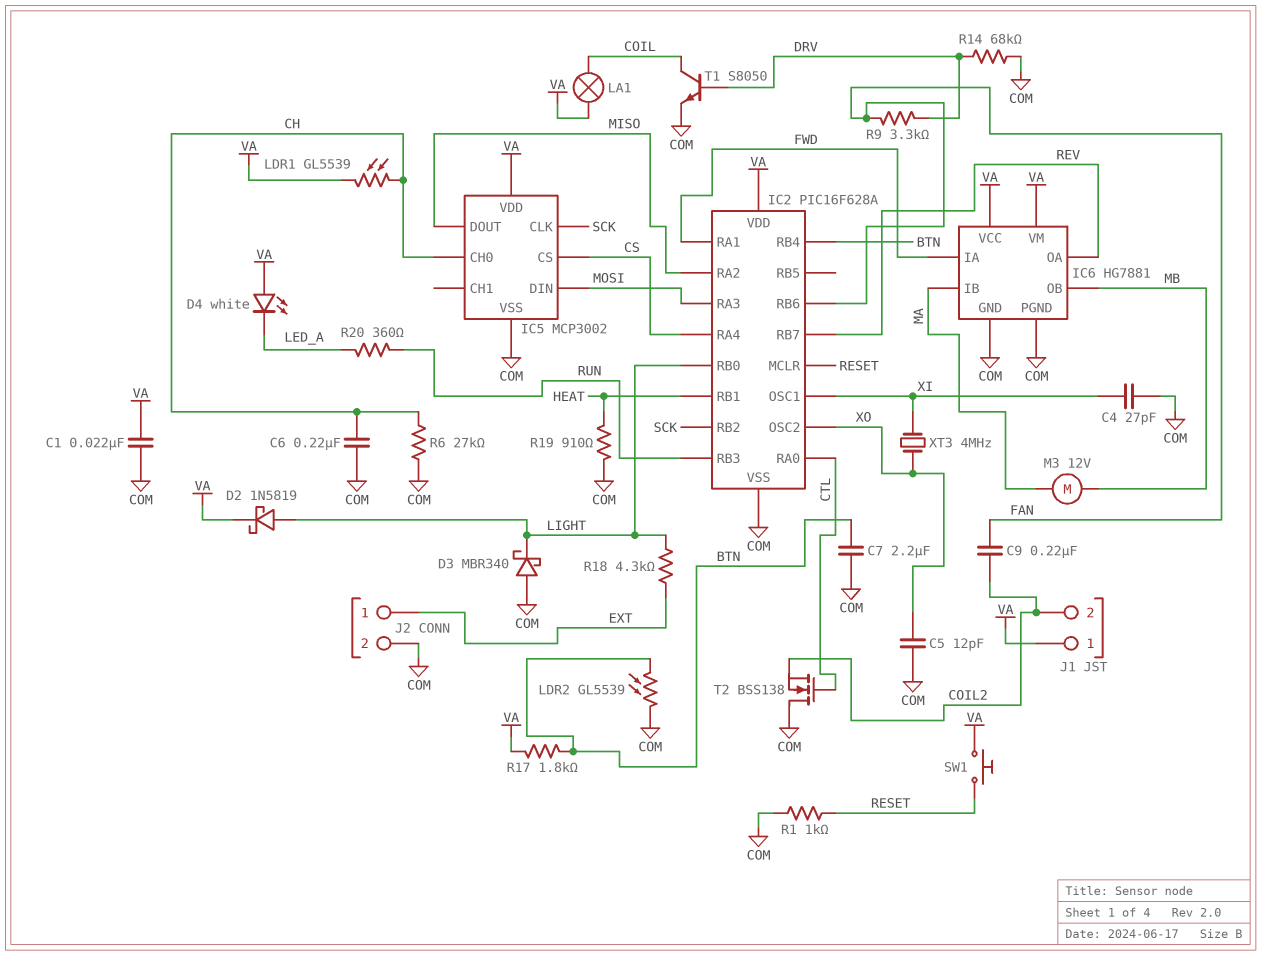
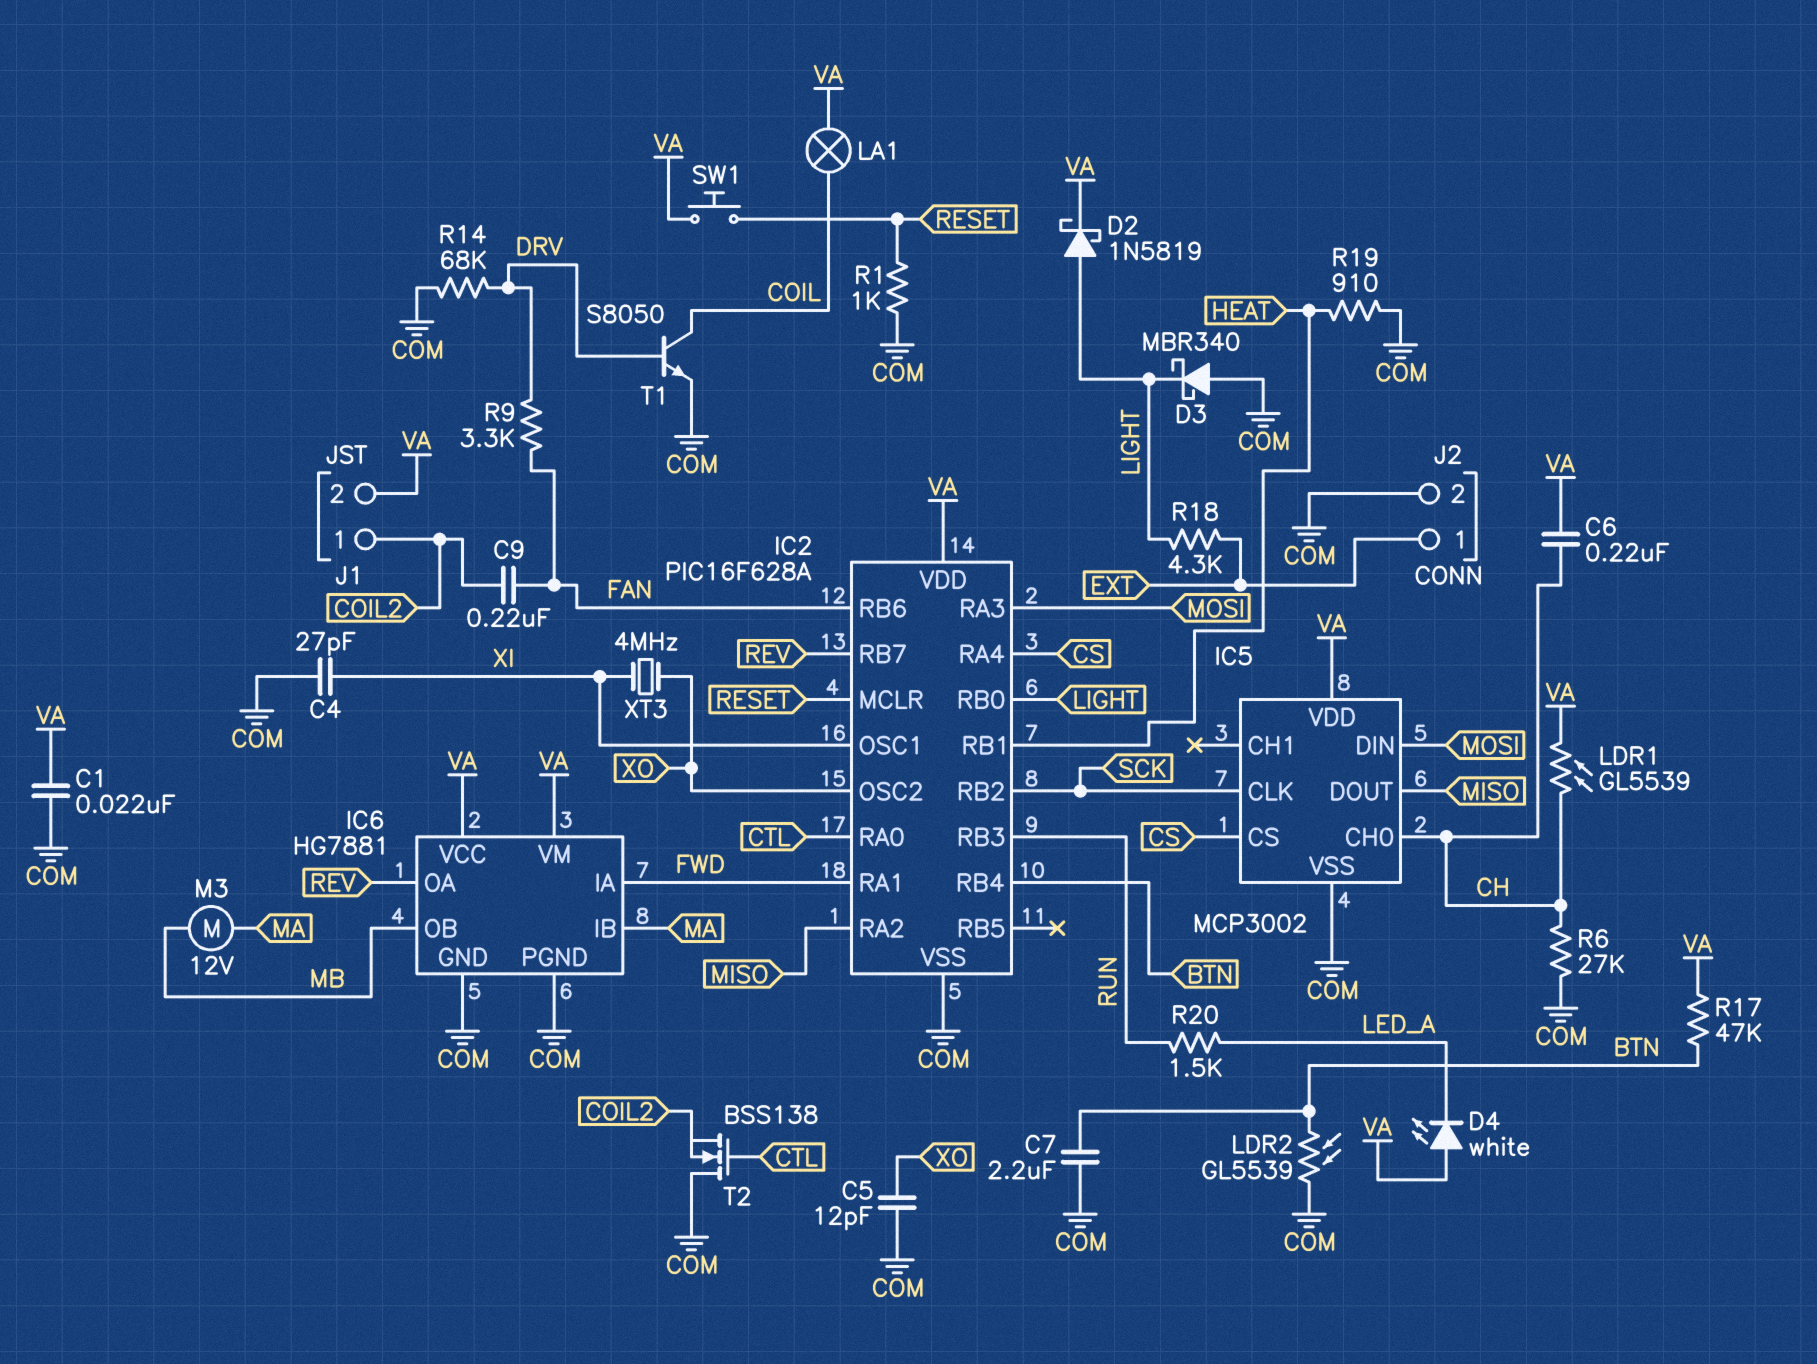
C6: 220nF (CH, COM) -> 220nF (CH, VA)
J1 pin 1: VA -> COIL2
J1 pin 2: COIL2 -> VA
R17: 1.8k (BTN, VA) -> 47k (BTN, VA)
R20: 360 (LED_A, RUN) -> 1.5k (LED_A, RUN)

